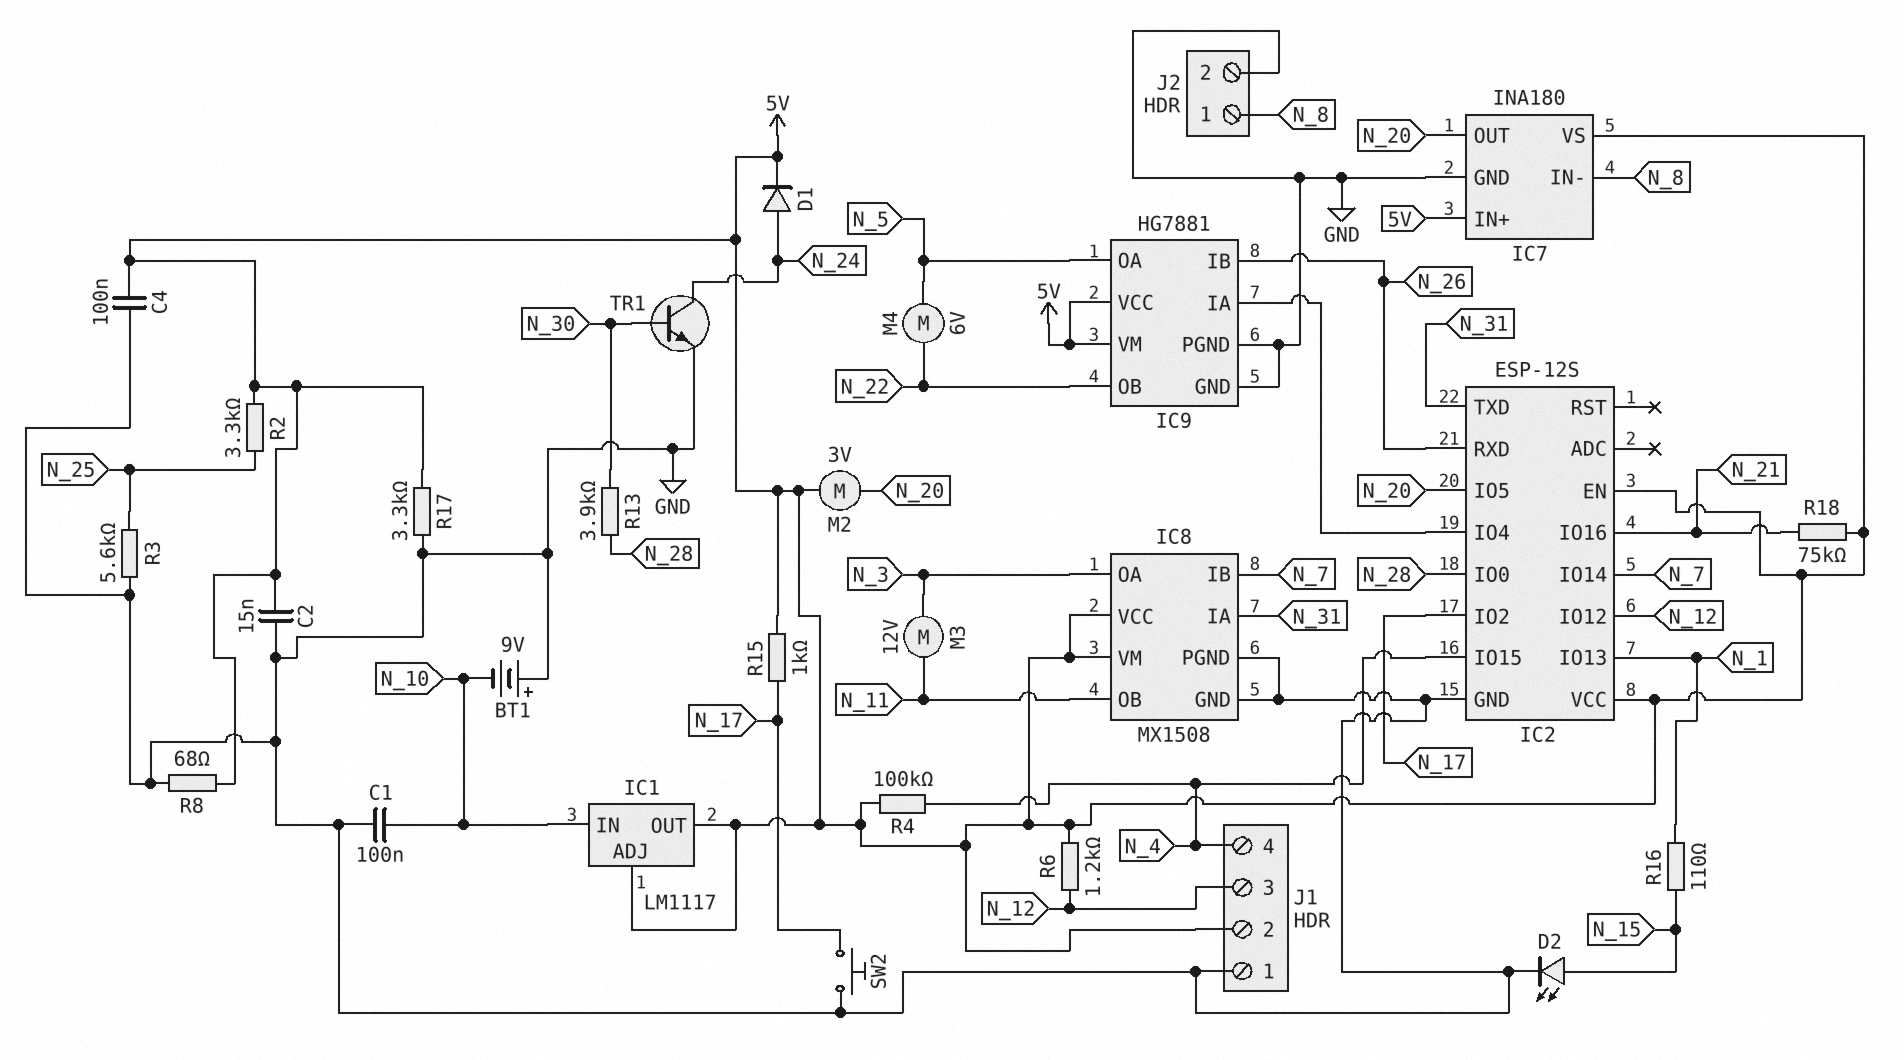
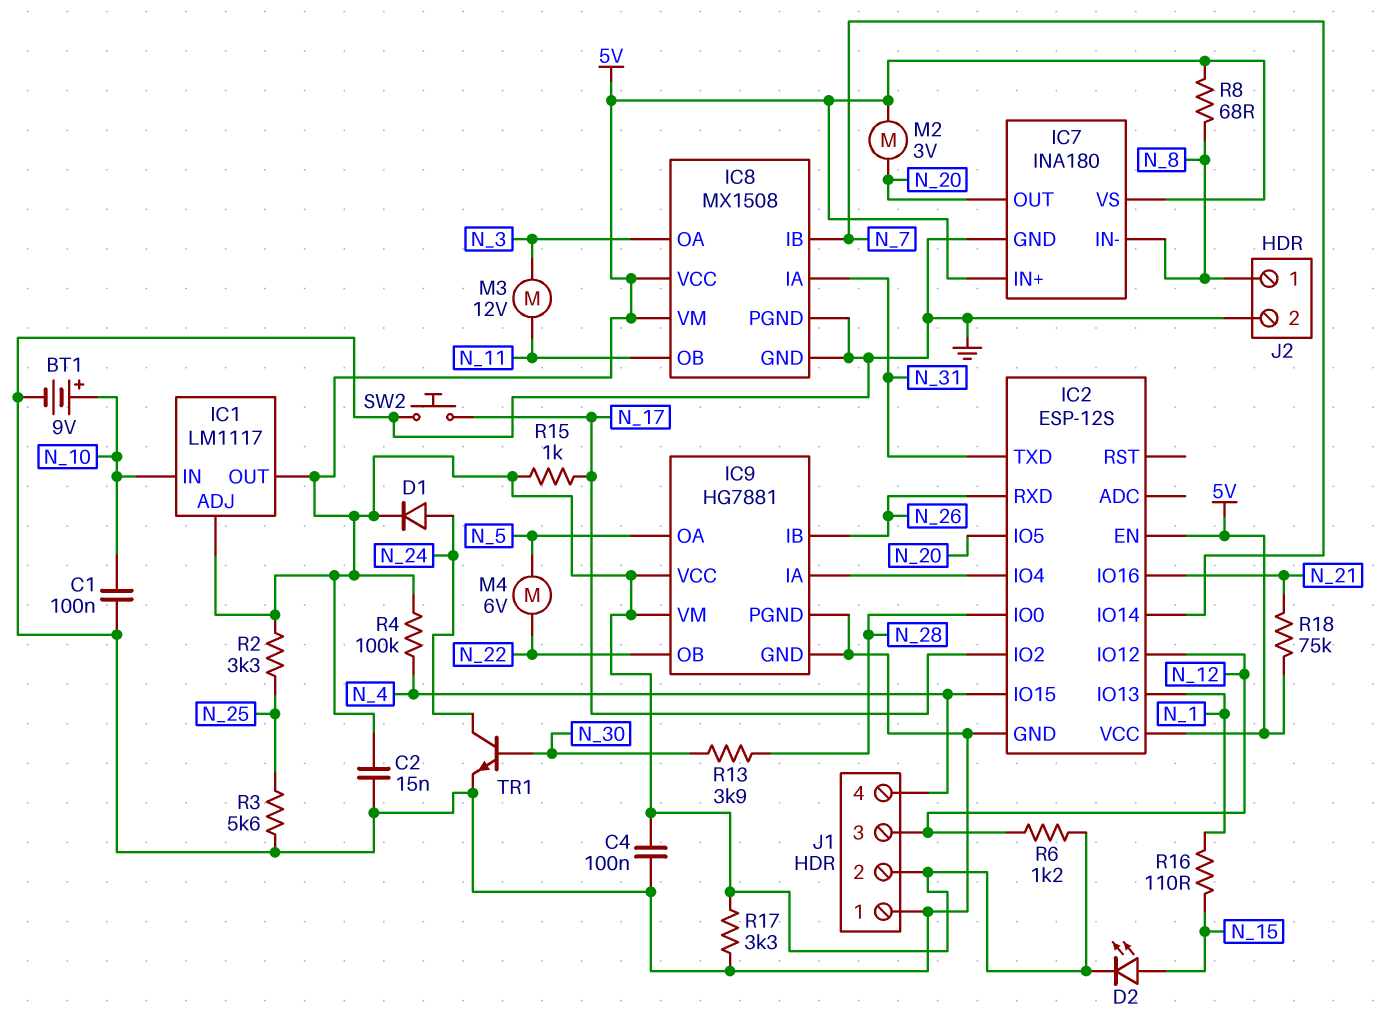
BT1: 9V (plus GND, minus N_10) -> 9V (plus N_10, minus GND)
D2: LED (A N_15, K GND) -> LED (A N_15, K 5V)
R8: 68 (5V, GND) -> 68 (5V, N_8)

